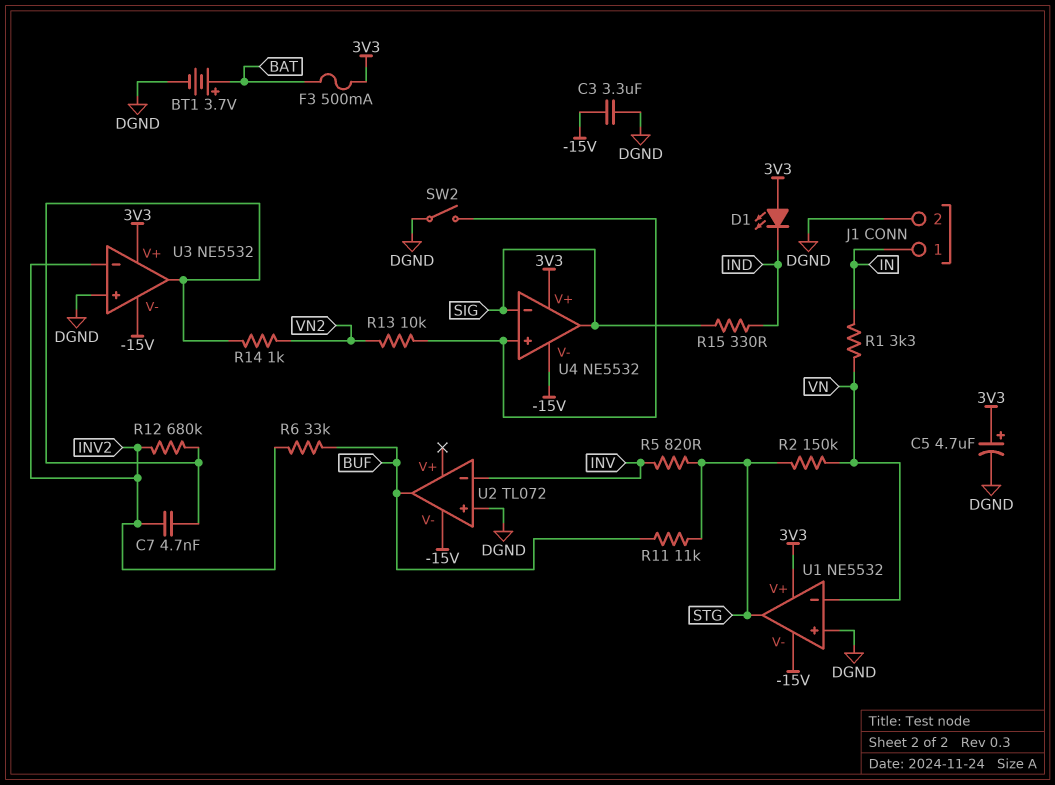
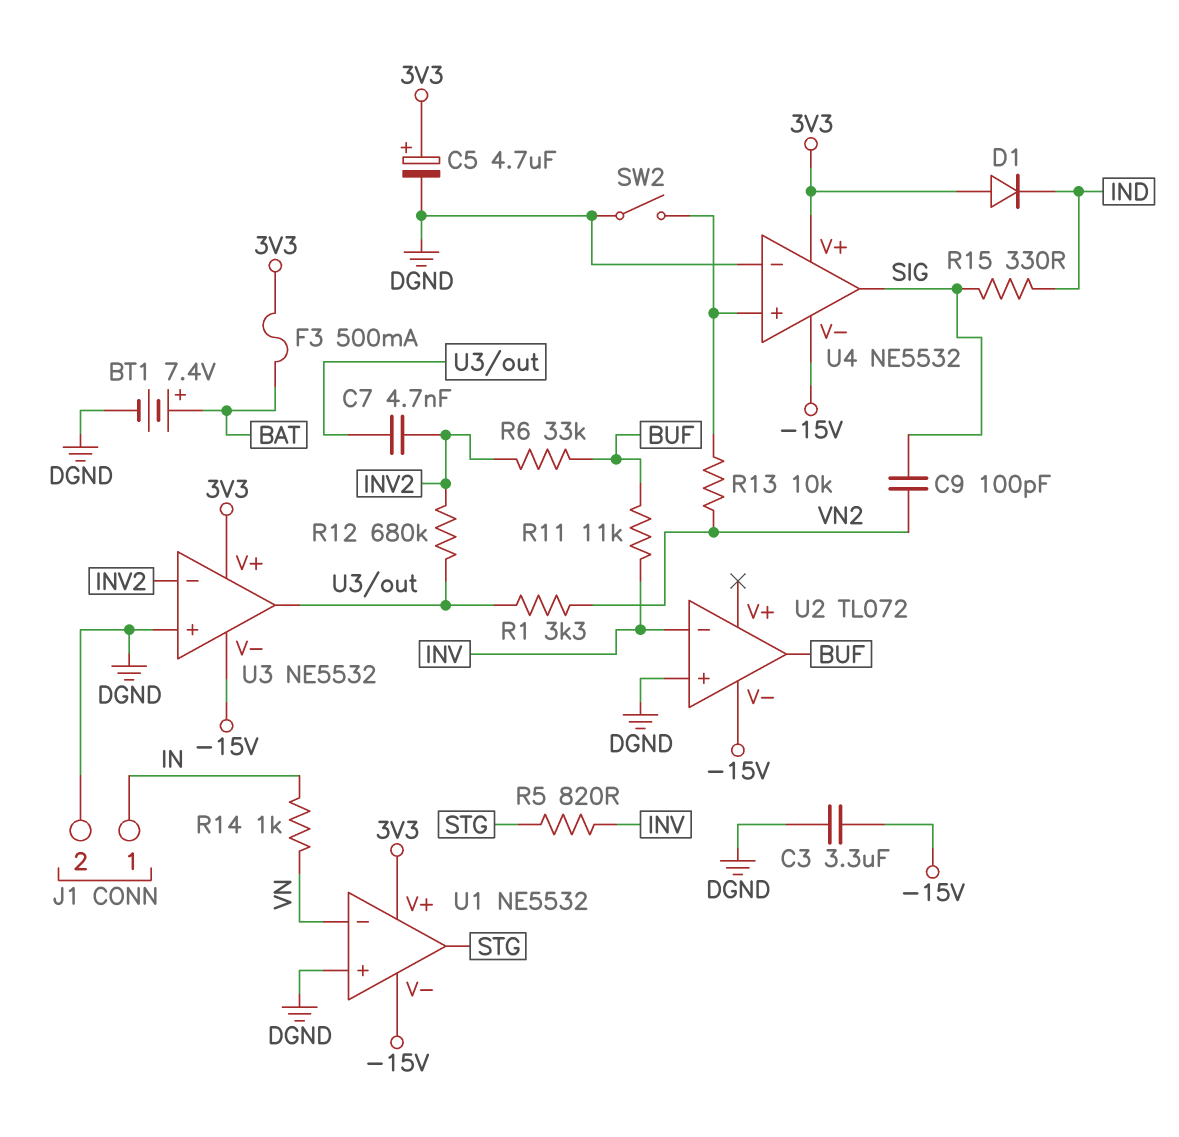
BT1: 3.7V (plus BAT, minus DGND) -> 7.4V (plus BAT, minus DGND)
C9: none -> 100pF (SIG, VN2)
D1: LED (A 3V3, K IND) -> diode (A 3V3, K IND)
R1: 3.3k (IN, VN) -> 3.3k (U3/out, VN2)
R2: 150k (STG, VN) -> none
R11: 11k (BUF, STG) -> 11k (BUF, INV)
R14: 1k (U3/out, VN2) -> 1k (IN, VN)
U4 pin in-: SIG -> DGND

